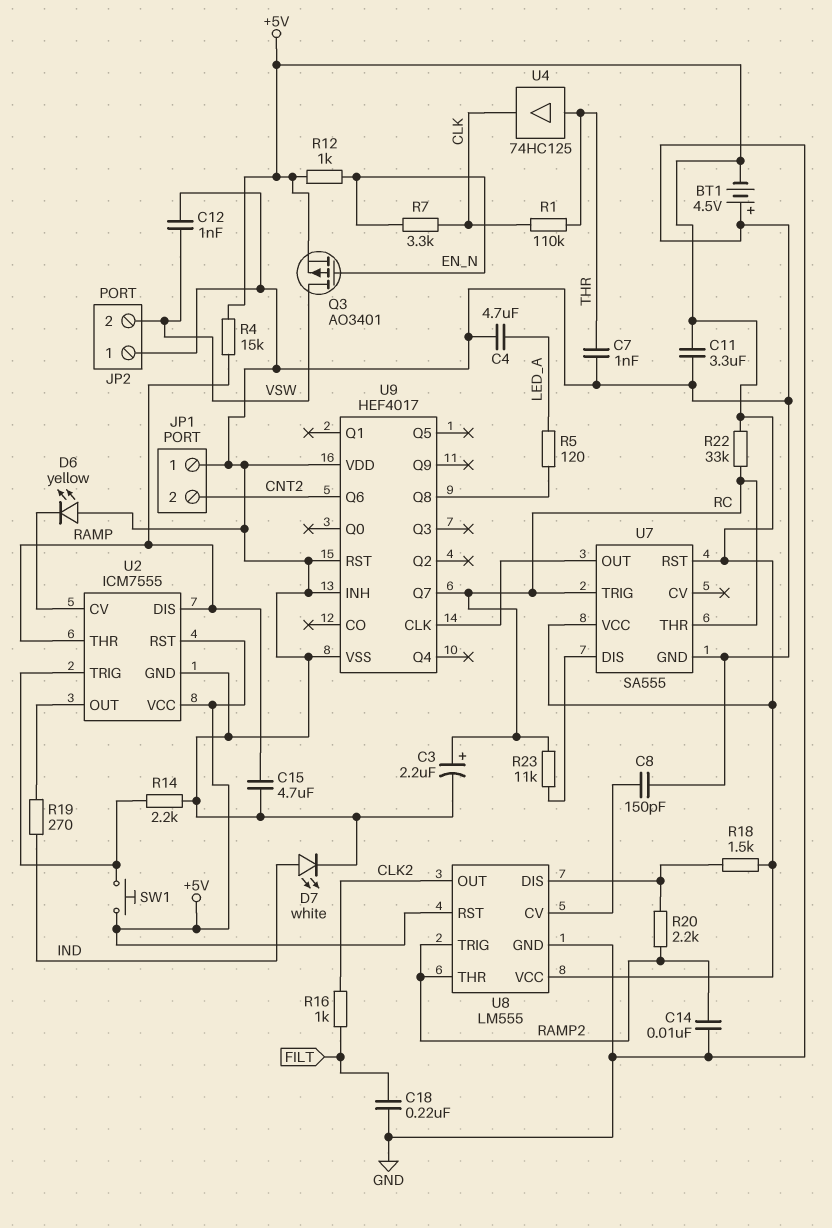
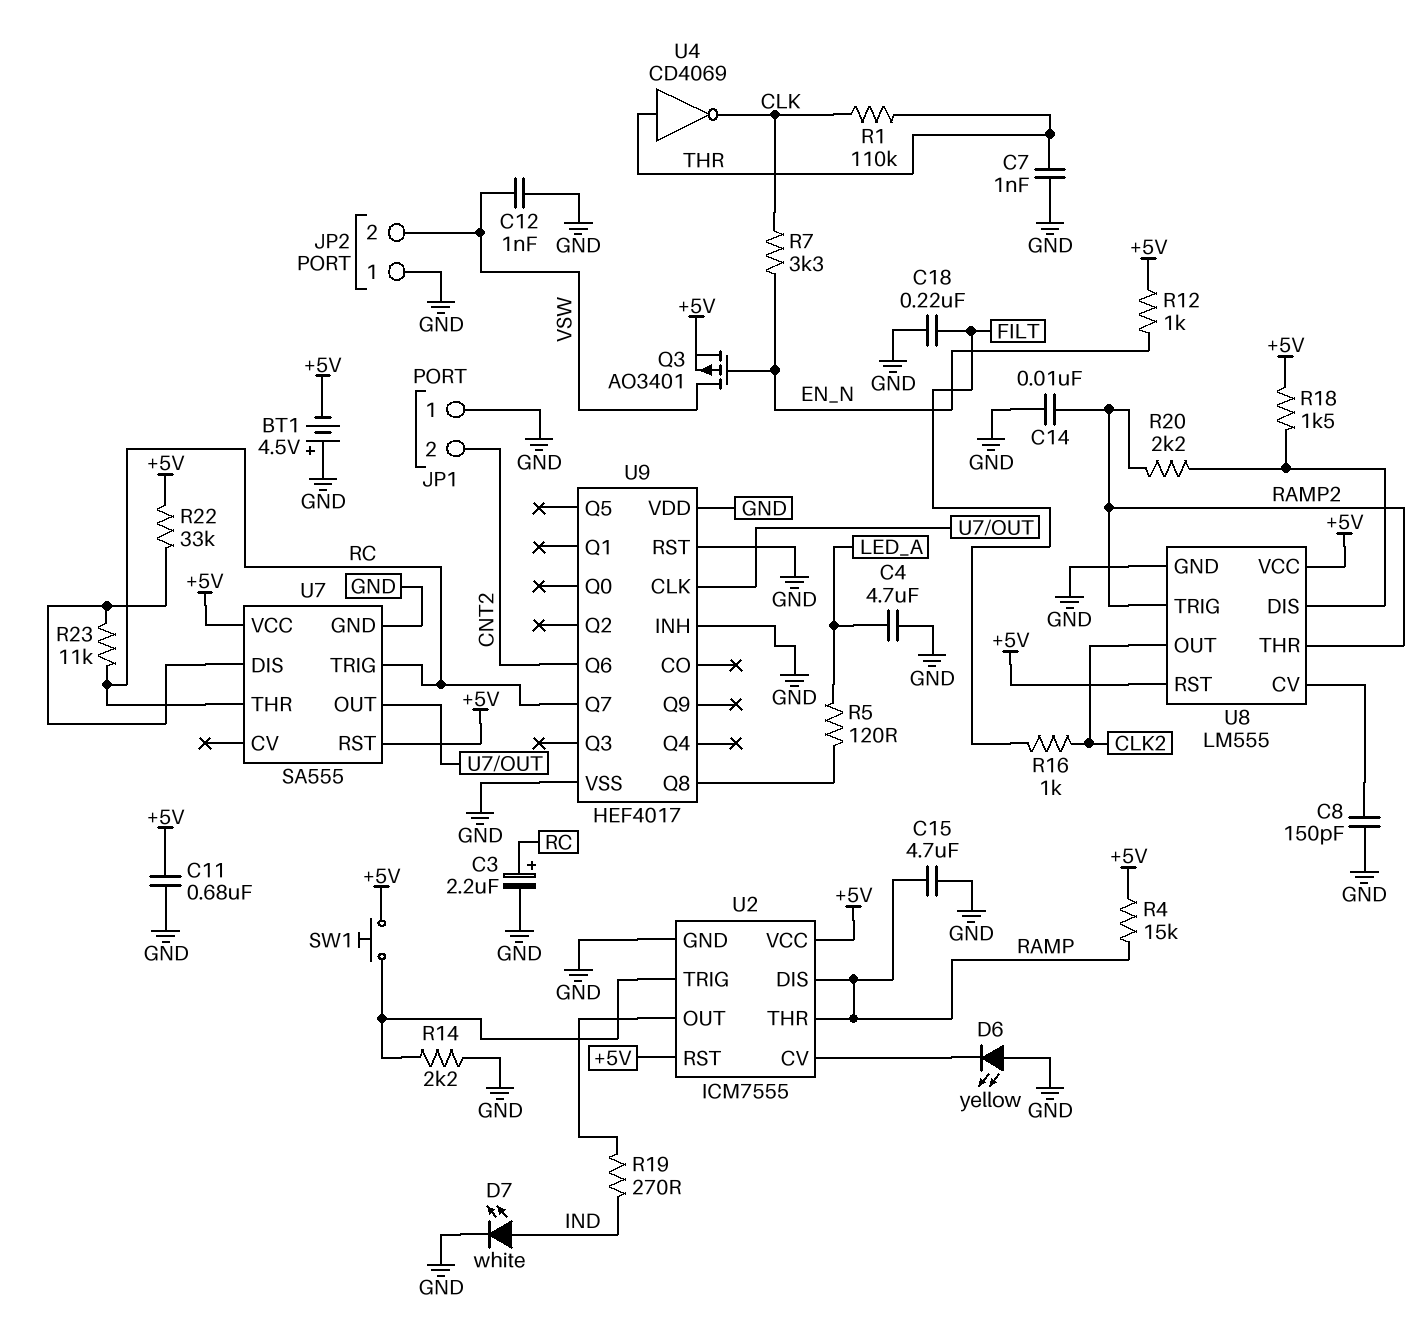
C11: 3.3uF (+5V, GND) -> 680nF (+5V, GND)
R22: 33k (+5V, RC) -> 33k (+5V, U7/DIS)
U4: buffer 74HC125 (in THR, out CLK) -> NOT CD4069 (in THR, out CLK)

